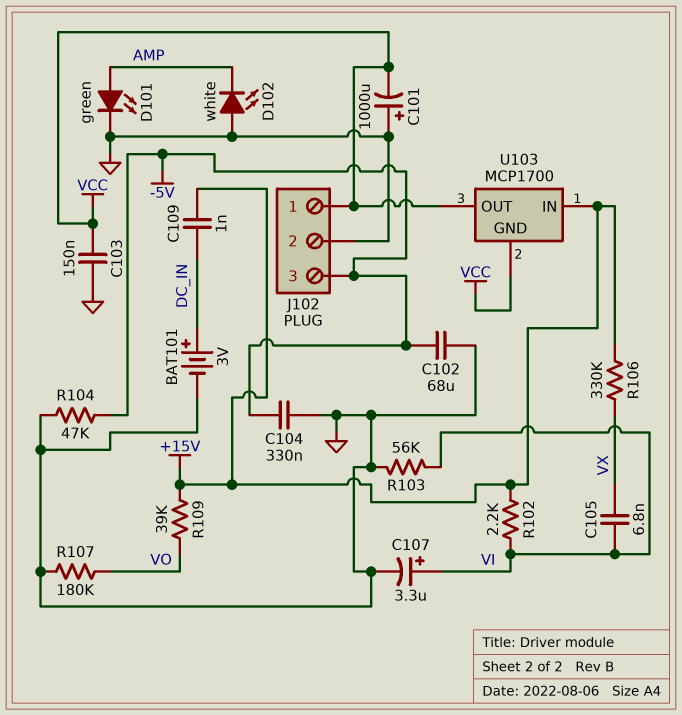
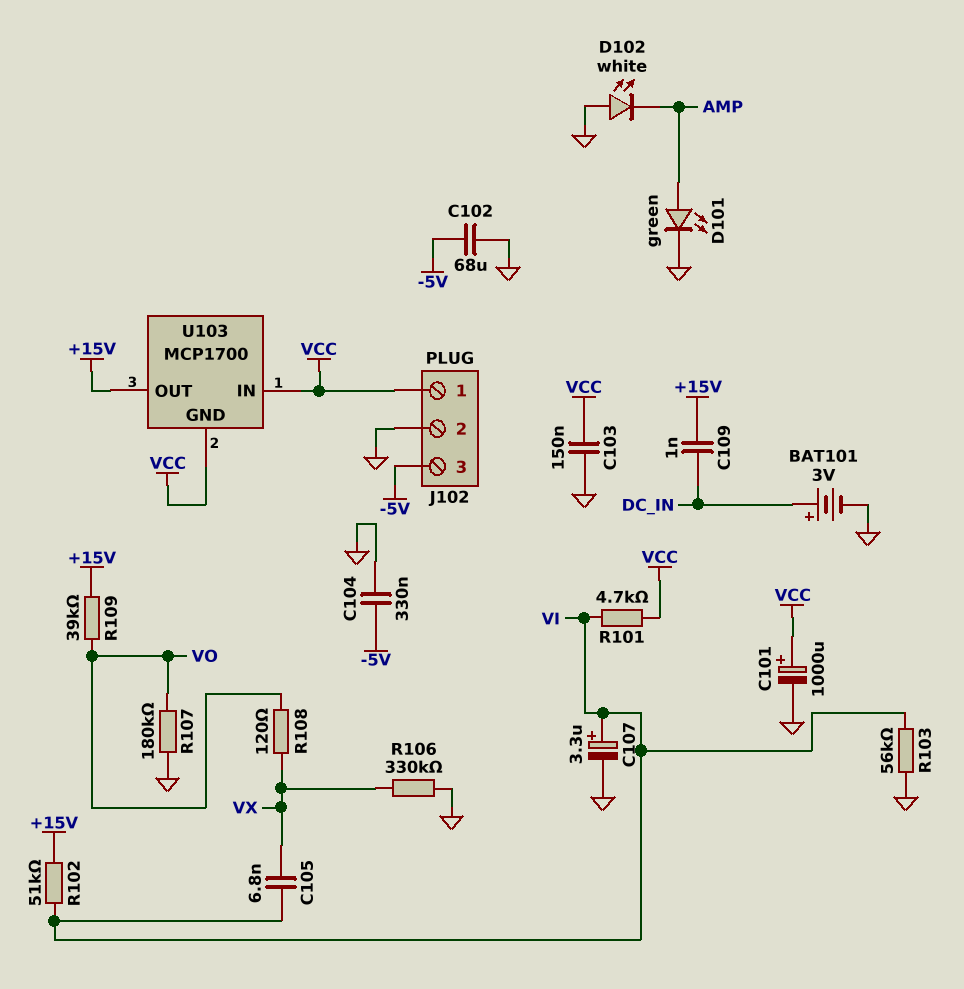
C101: 1000uF (plus GND, minus VCC) -> 1000uF (plus VCC, minus GND)
R101: none -> 4.7k (VCC, VI)
R102: 2.2k (+15V, VI) -> 51k (+15V, VI)
R104: 47k (-5V, GND) -> none
R106: 330k (+15V, VX) -> 330k (GND, VX)
R108: none -> 120 (VO, VX)
U103 pin IN: +15V -> VCC
U103 pin OUT: VCC -> +15V

